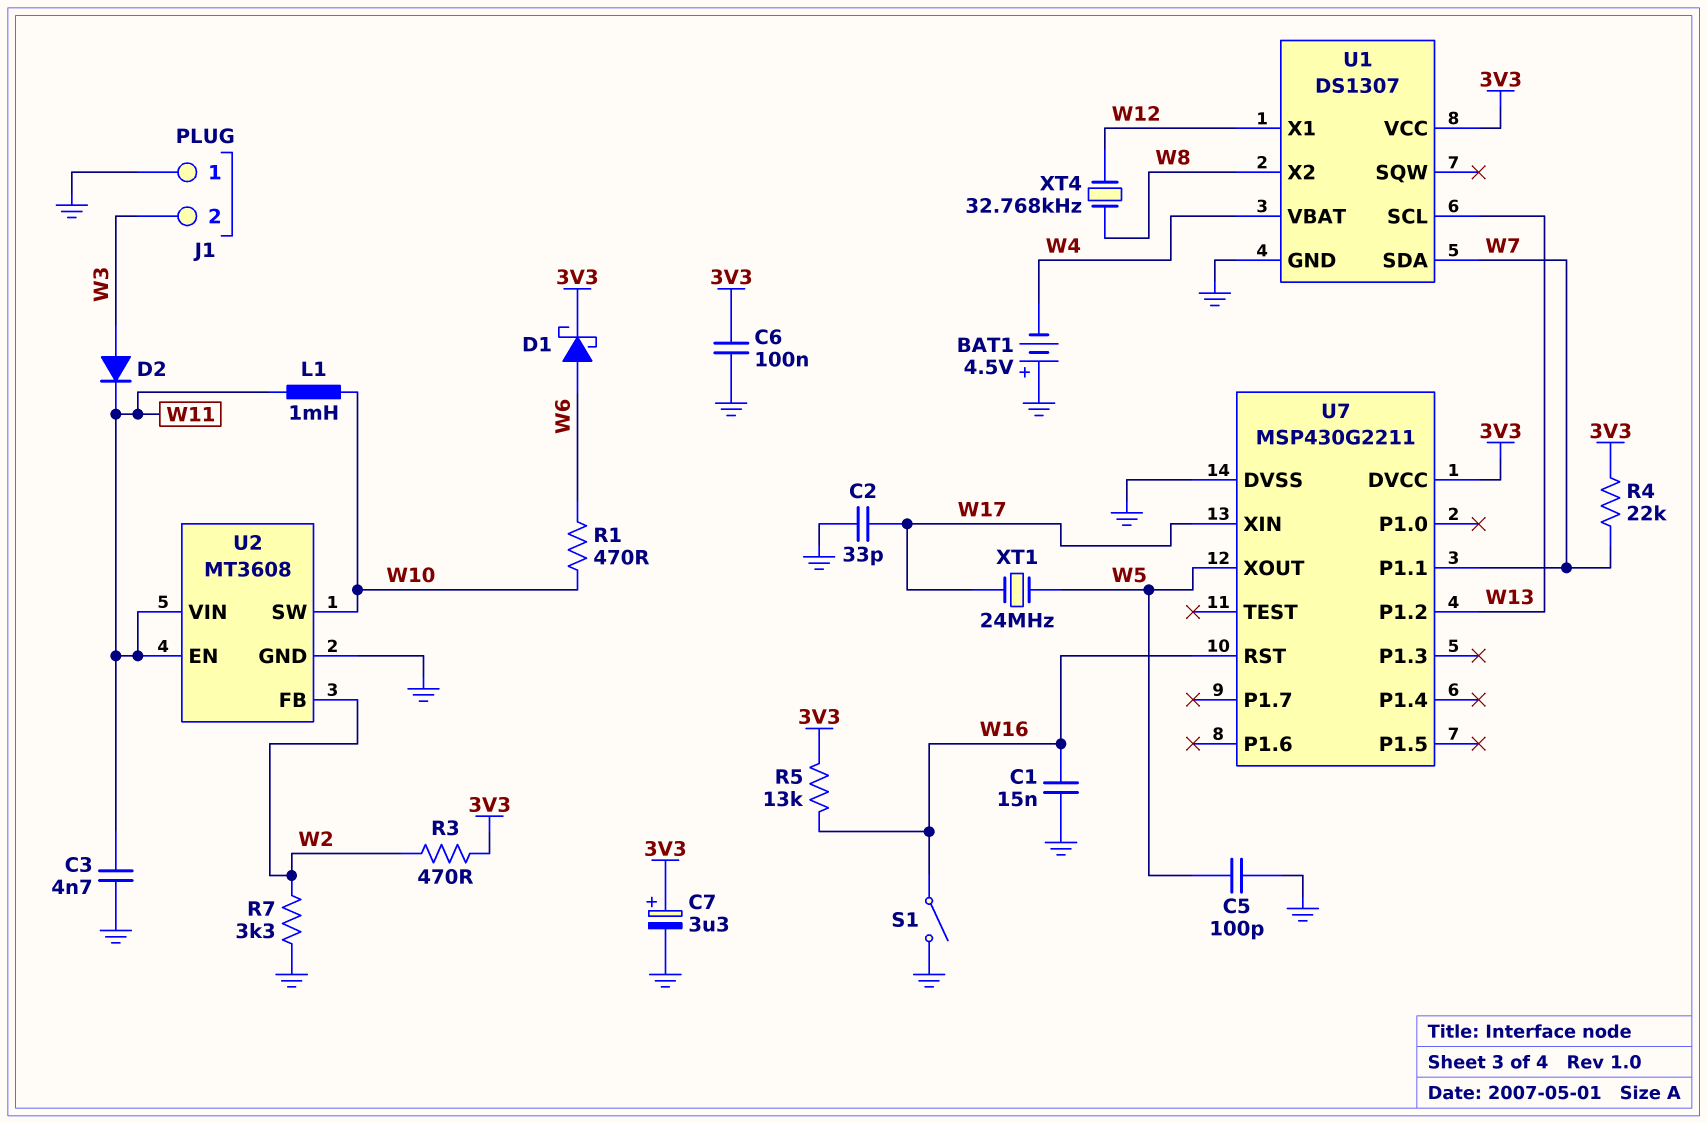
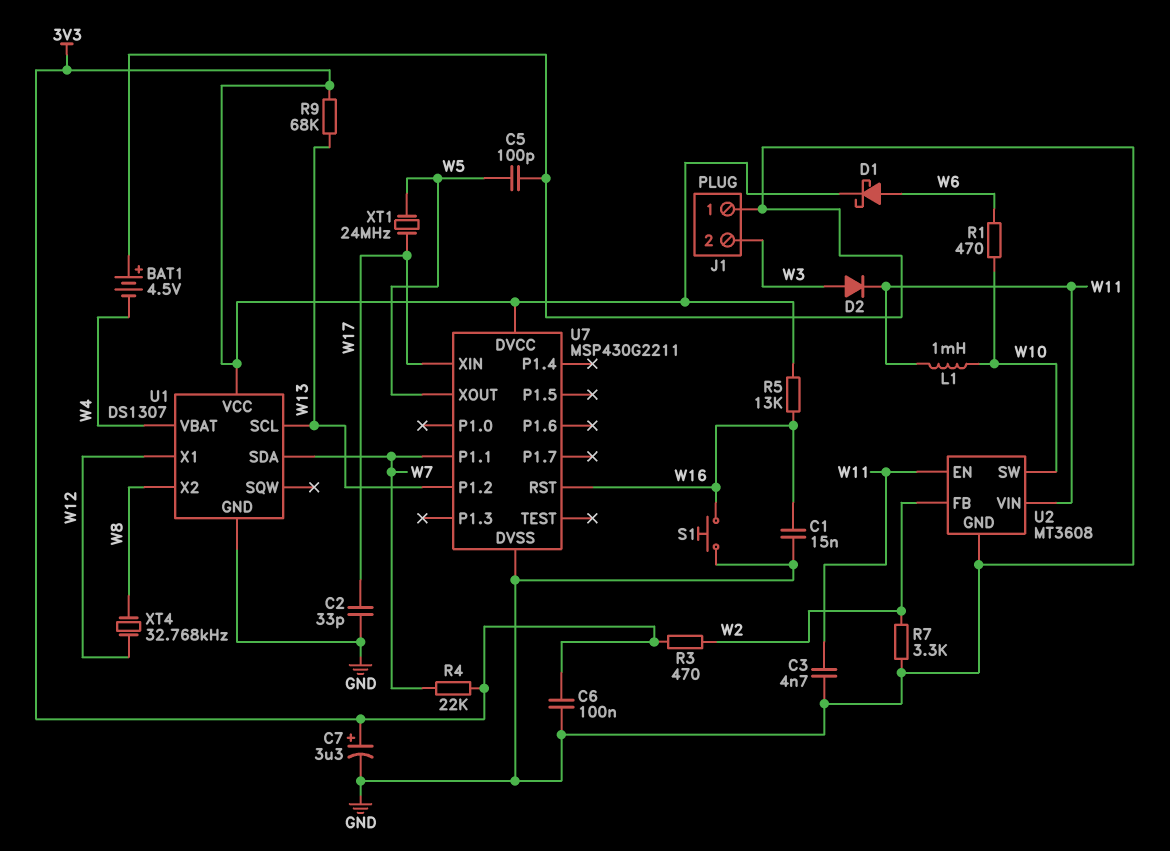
R9: none -> 68k (3V3, W13)
S1: switch (GND, W16) -> button (GND, W16)

